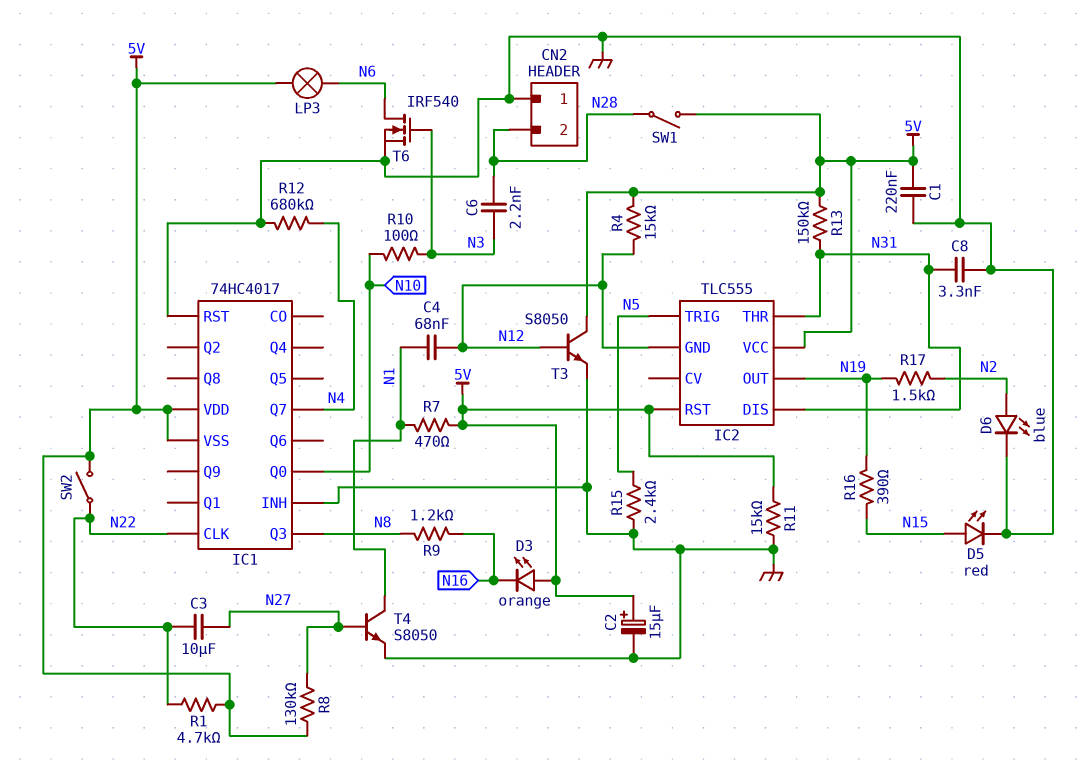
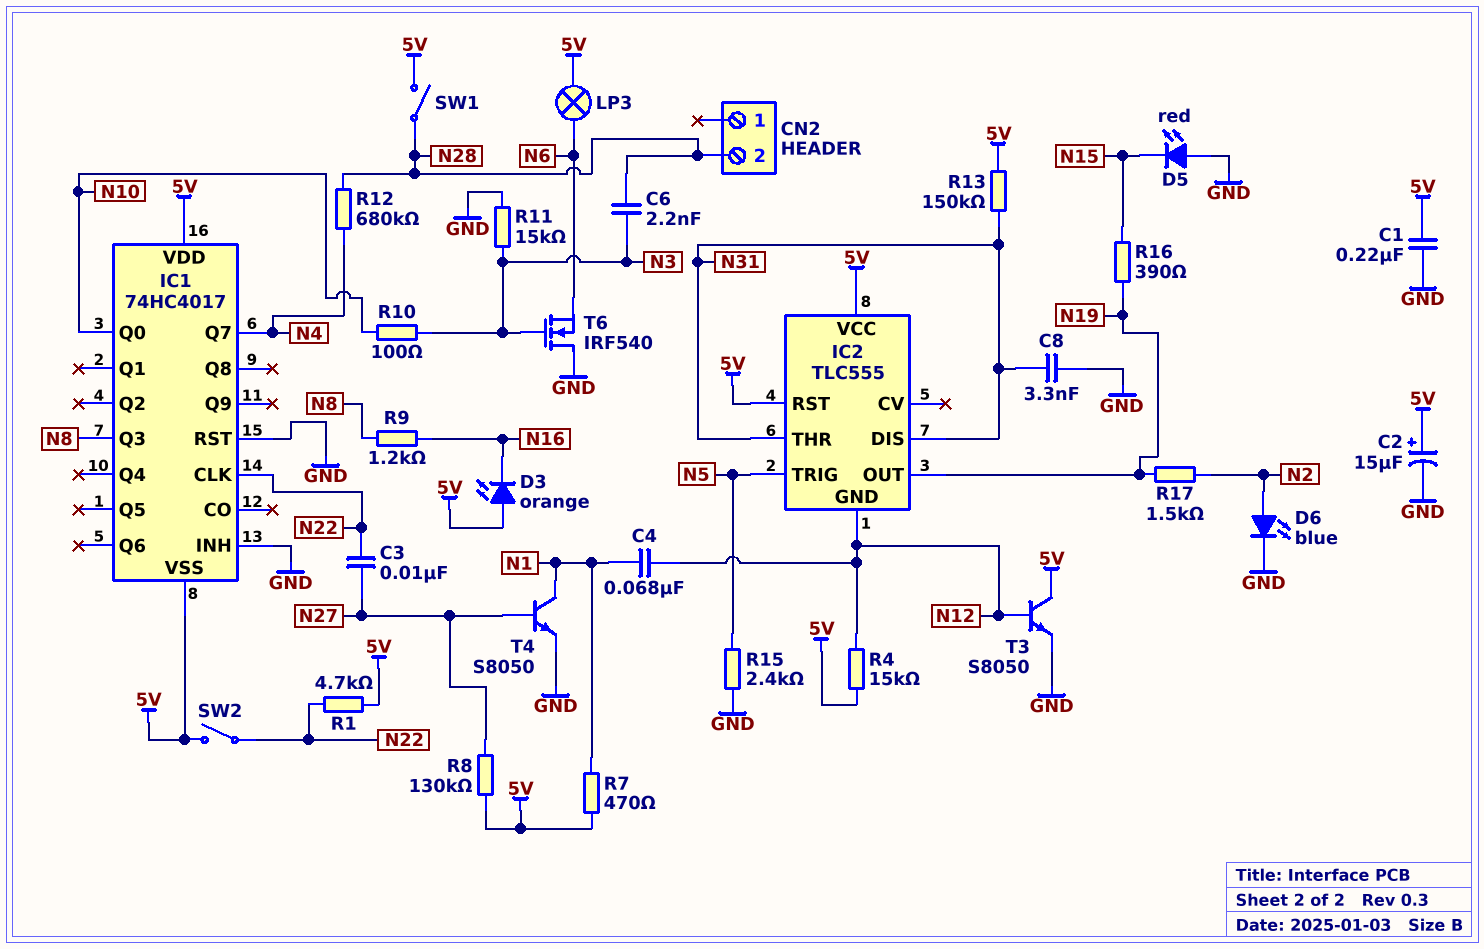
C3: 10uF (N22, N27) -> 10nF (N22, N27)
CN2 pin 1: GND -> none
D5: LED red (A N15, K GND) -> LED red (A GND, K N15)
R11: 15k (5V, GND) -> 15k (GND, N3)
R12: 680k (GND, N4) -> 680k (N4, N28)
T6: NMOS IRF540 (G N3, D N6, S GND) -> NMOS IRF540 (G N3, D GND, S N6)

